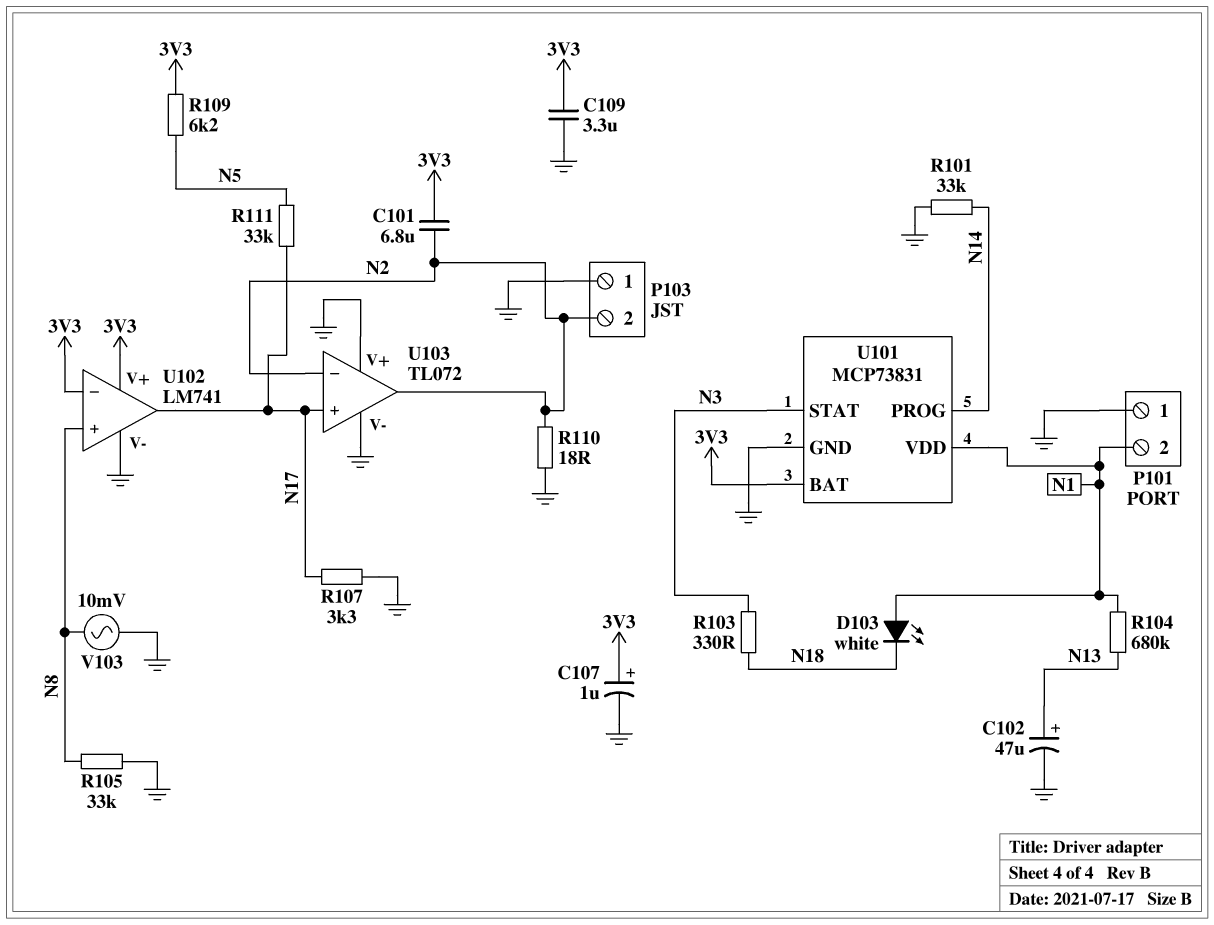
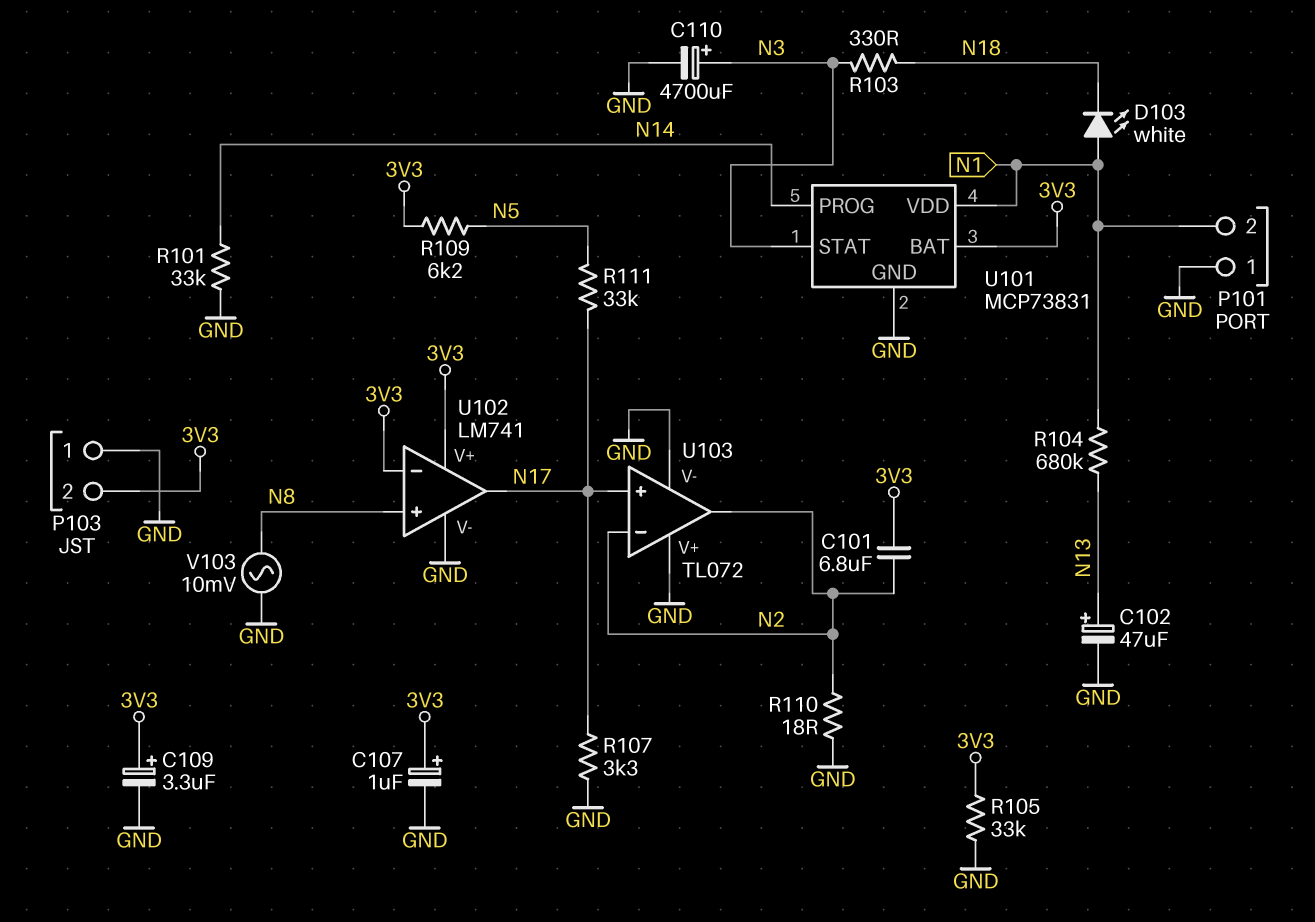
C109: 3.3uF (3V3, GND) -> 3.3uF (plus 3V3, minus GND)
C110: none -> 4700uF (plus N3, minus GND)
P103 pin 2: N2 -> 3V3
R105: 33k (GND, N8) -> 33k (3V3, GND)

